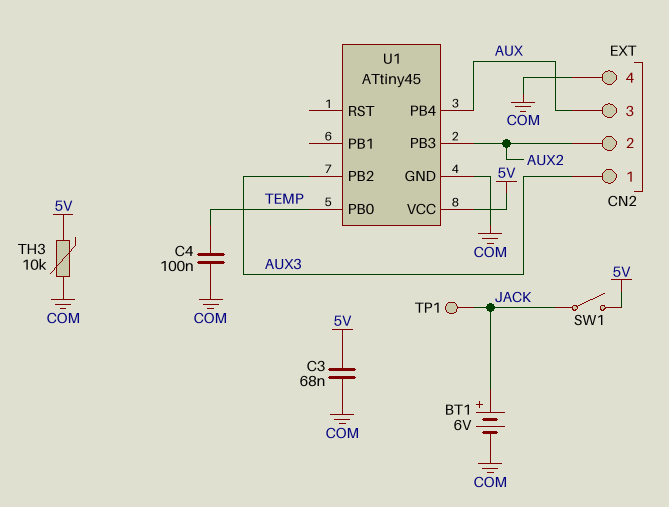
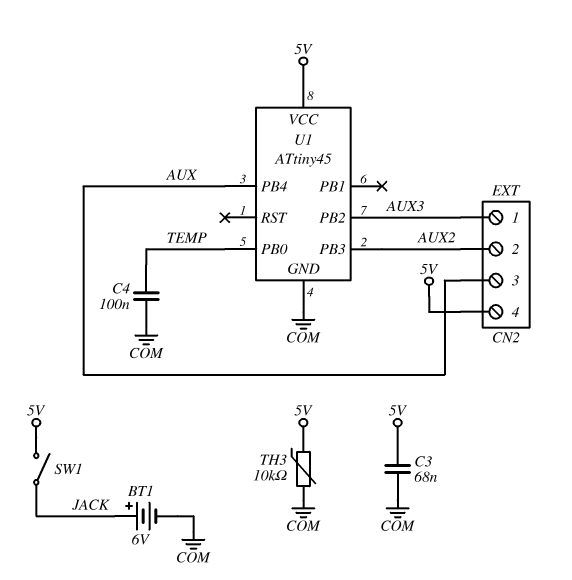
CN2 pin 4: COM -> 5V
TP1: test point (JACK) -> none

